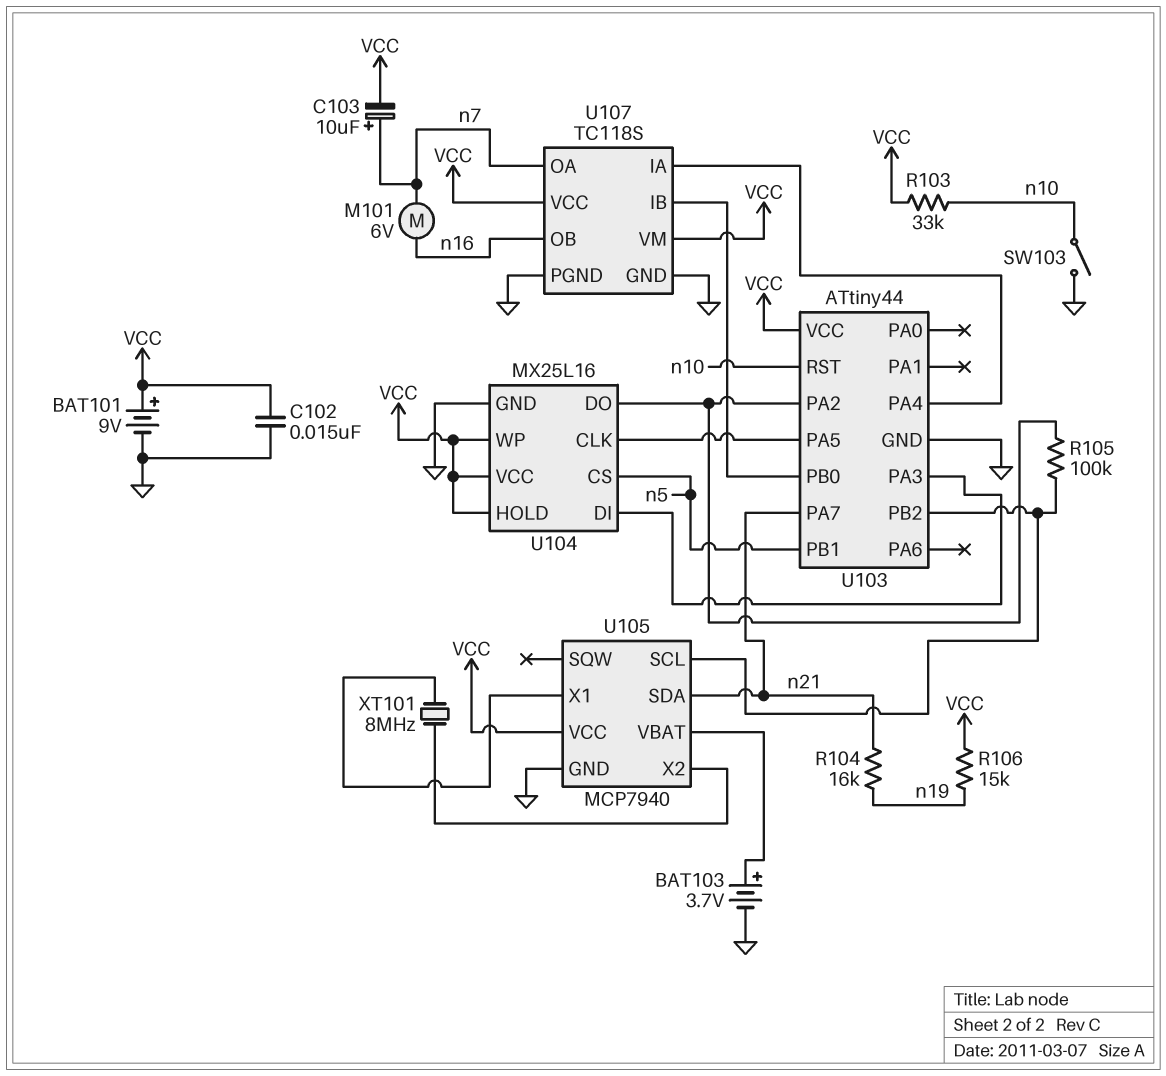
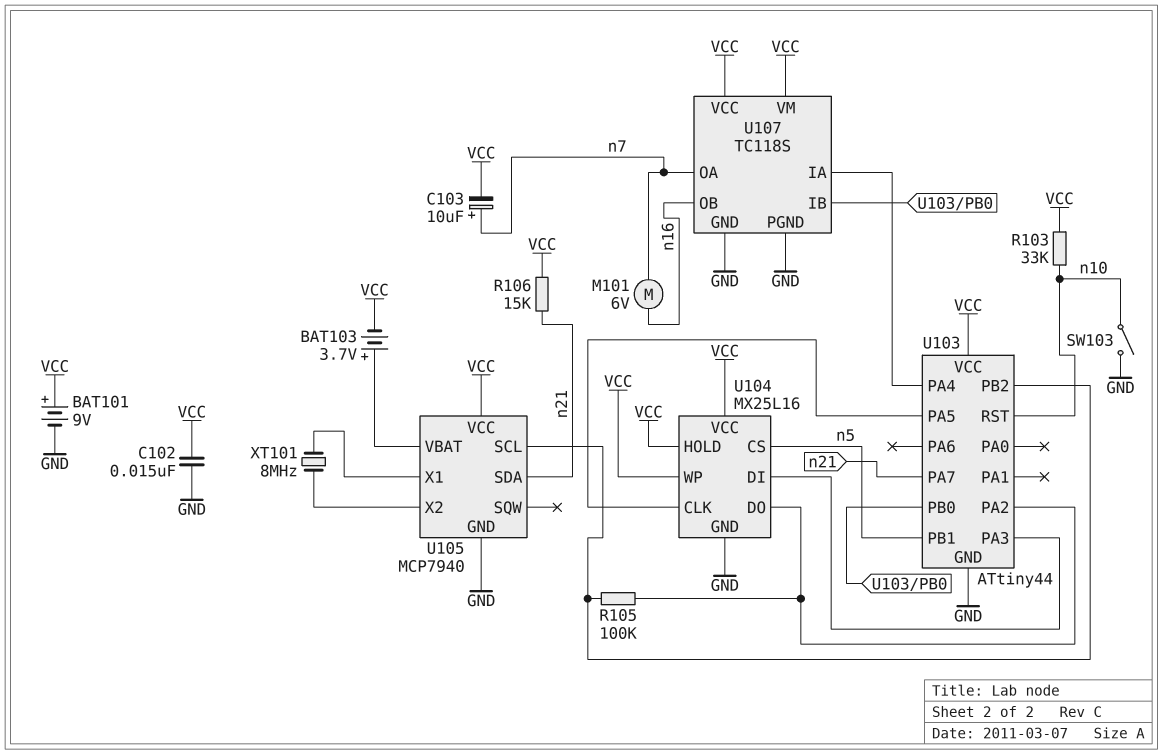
BAT103: 3.7V (plus U105/VBAT, minus GND) -> 3.7V (plus U105/VBAT, minus VCC)
R104: 16k (n19, n21) -> none
R106: 15k (VCC, n19) -> 15k (VCC, n21)

